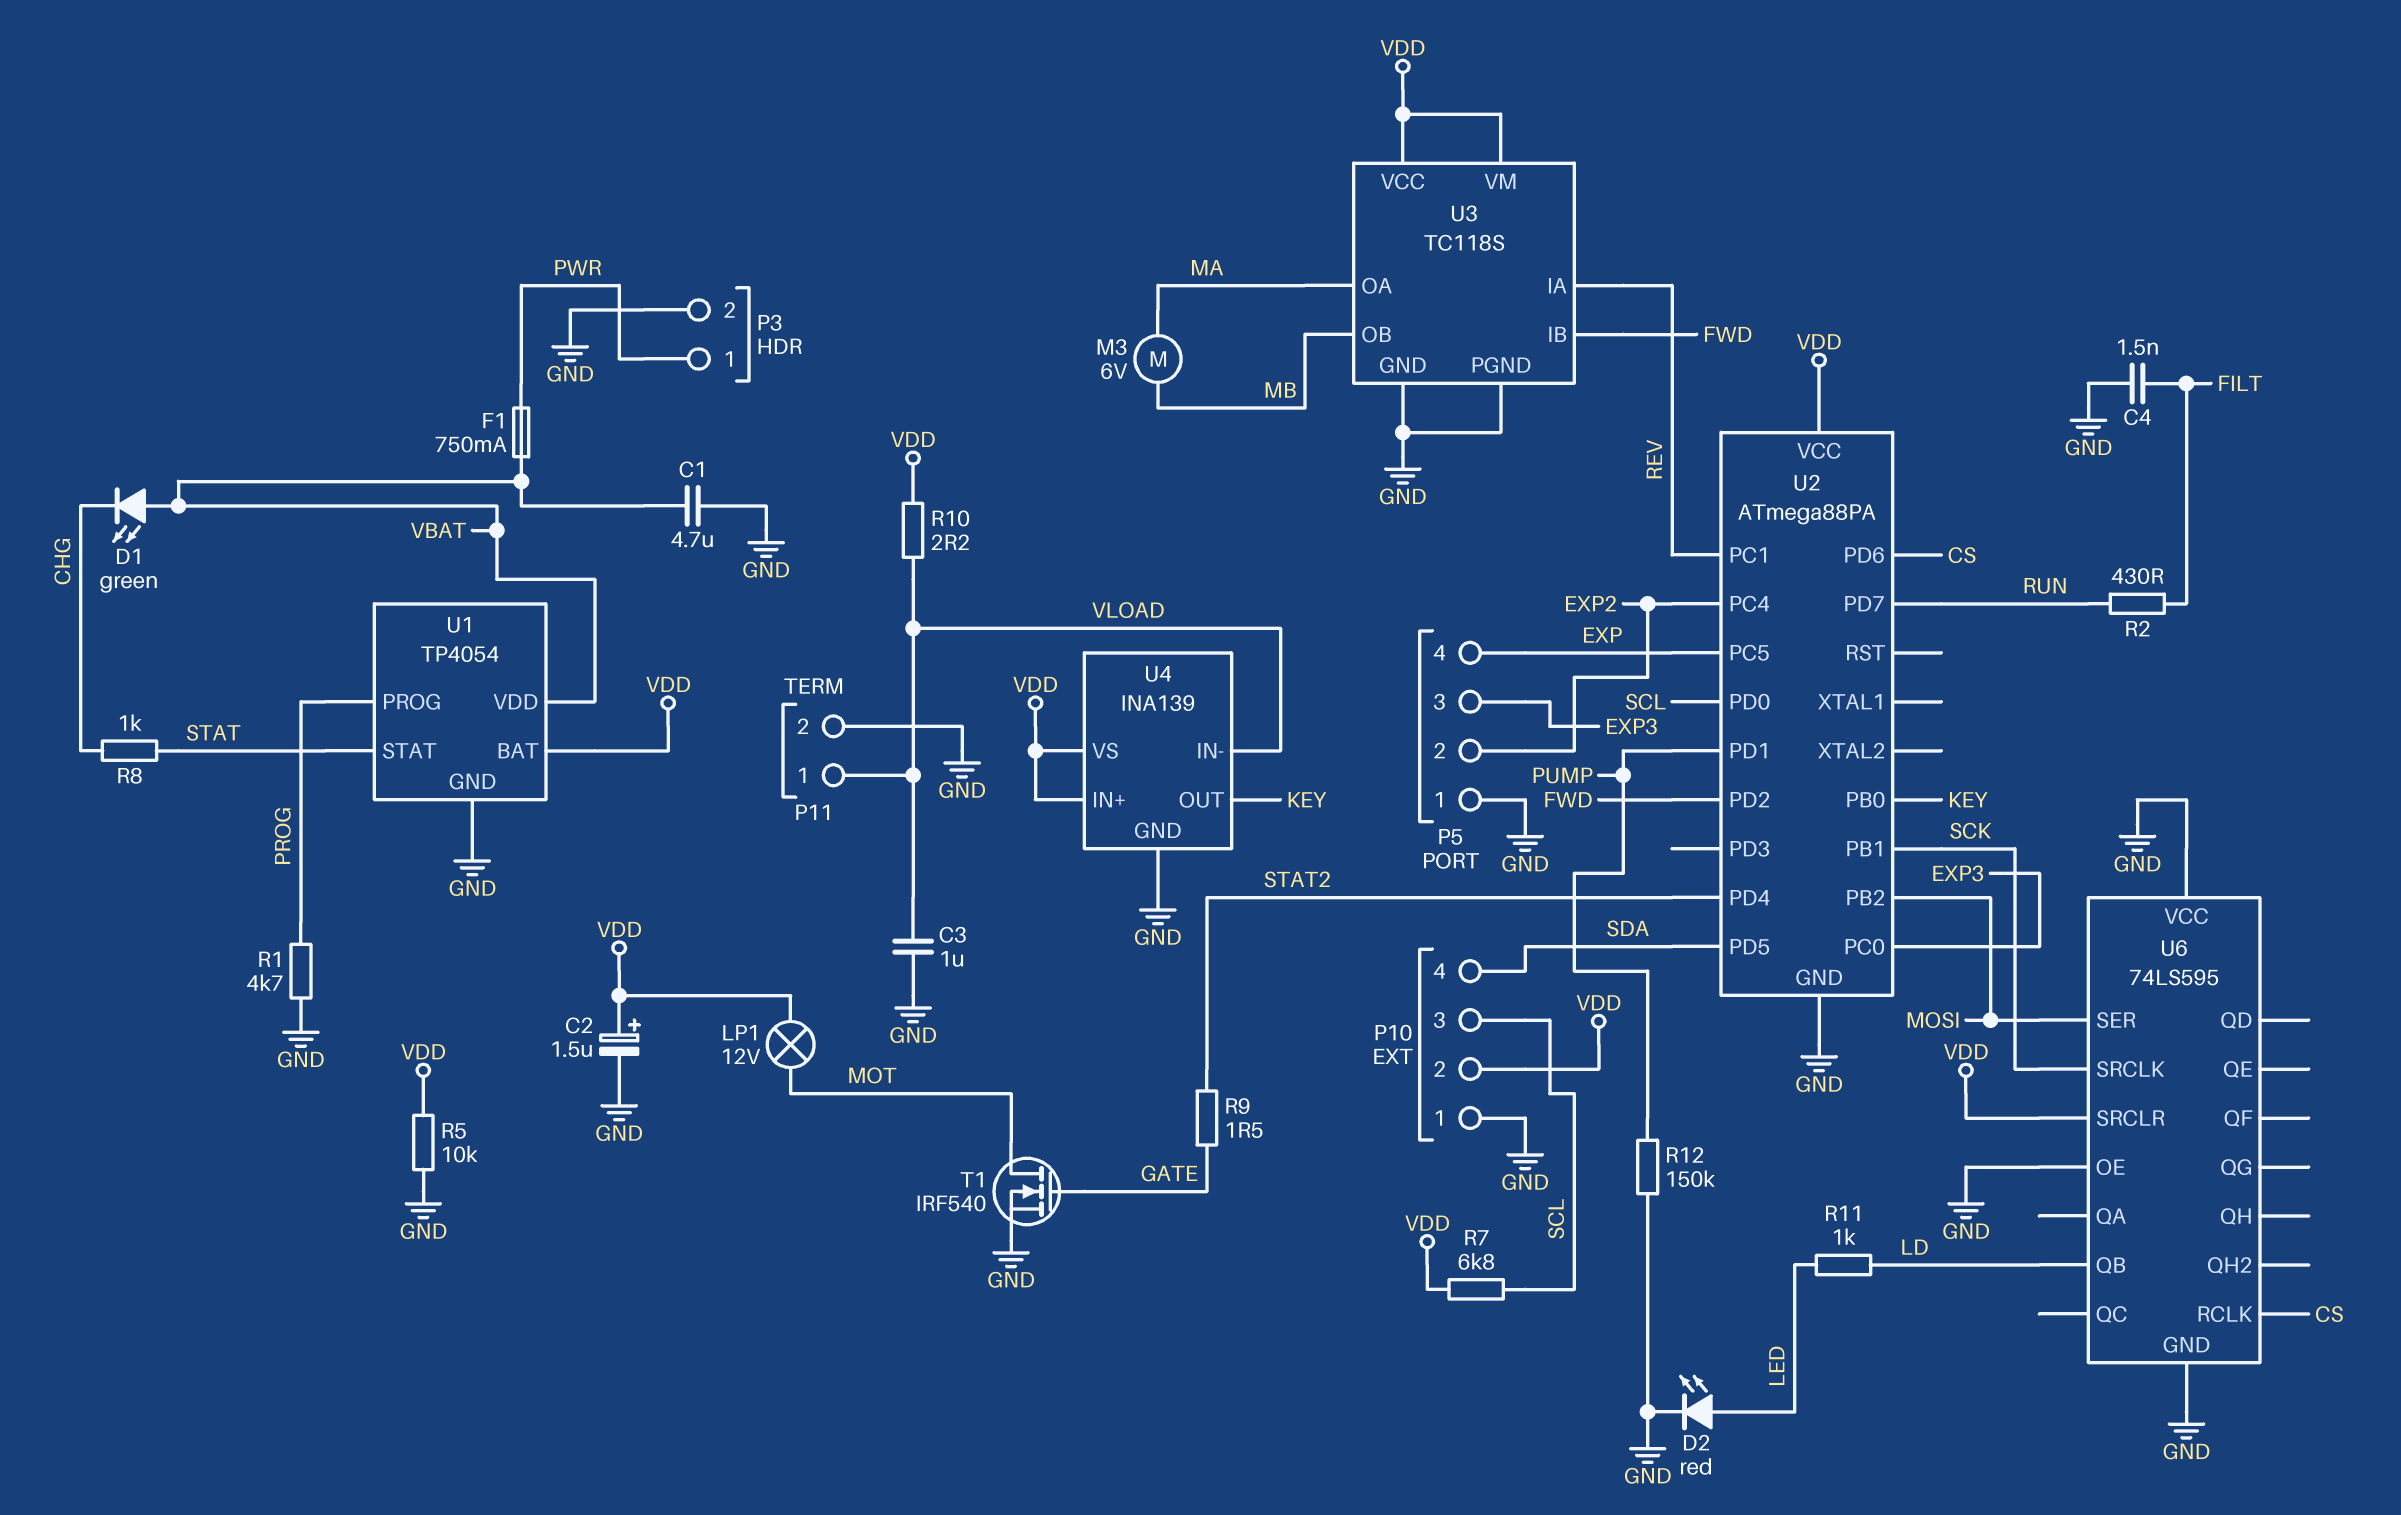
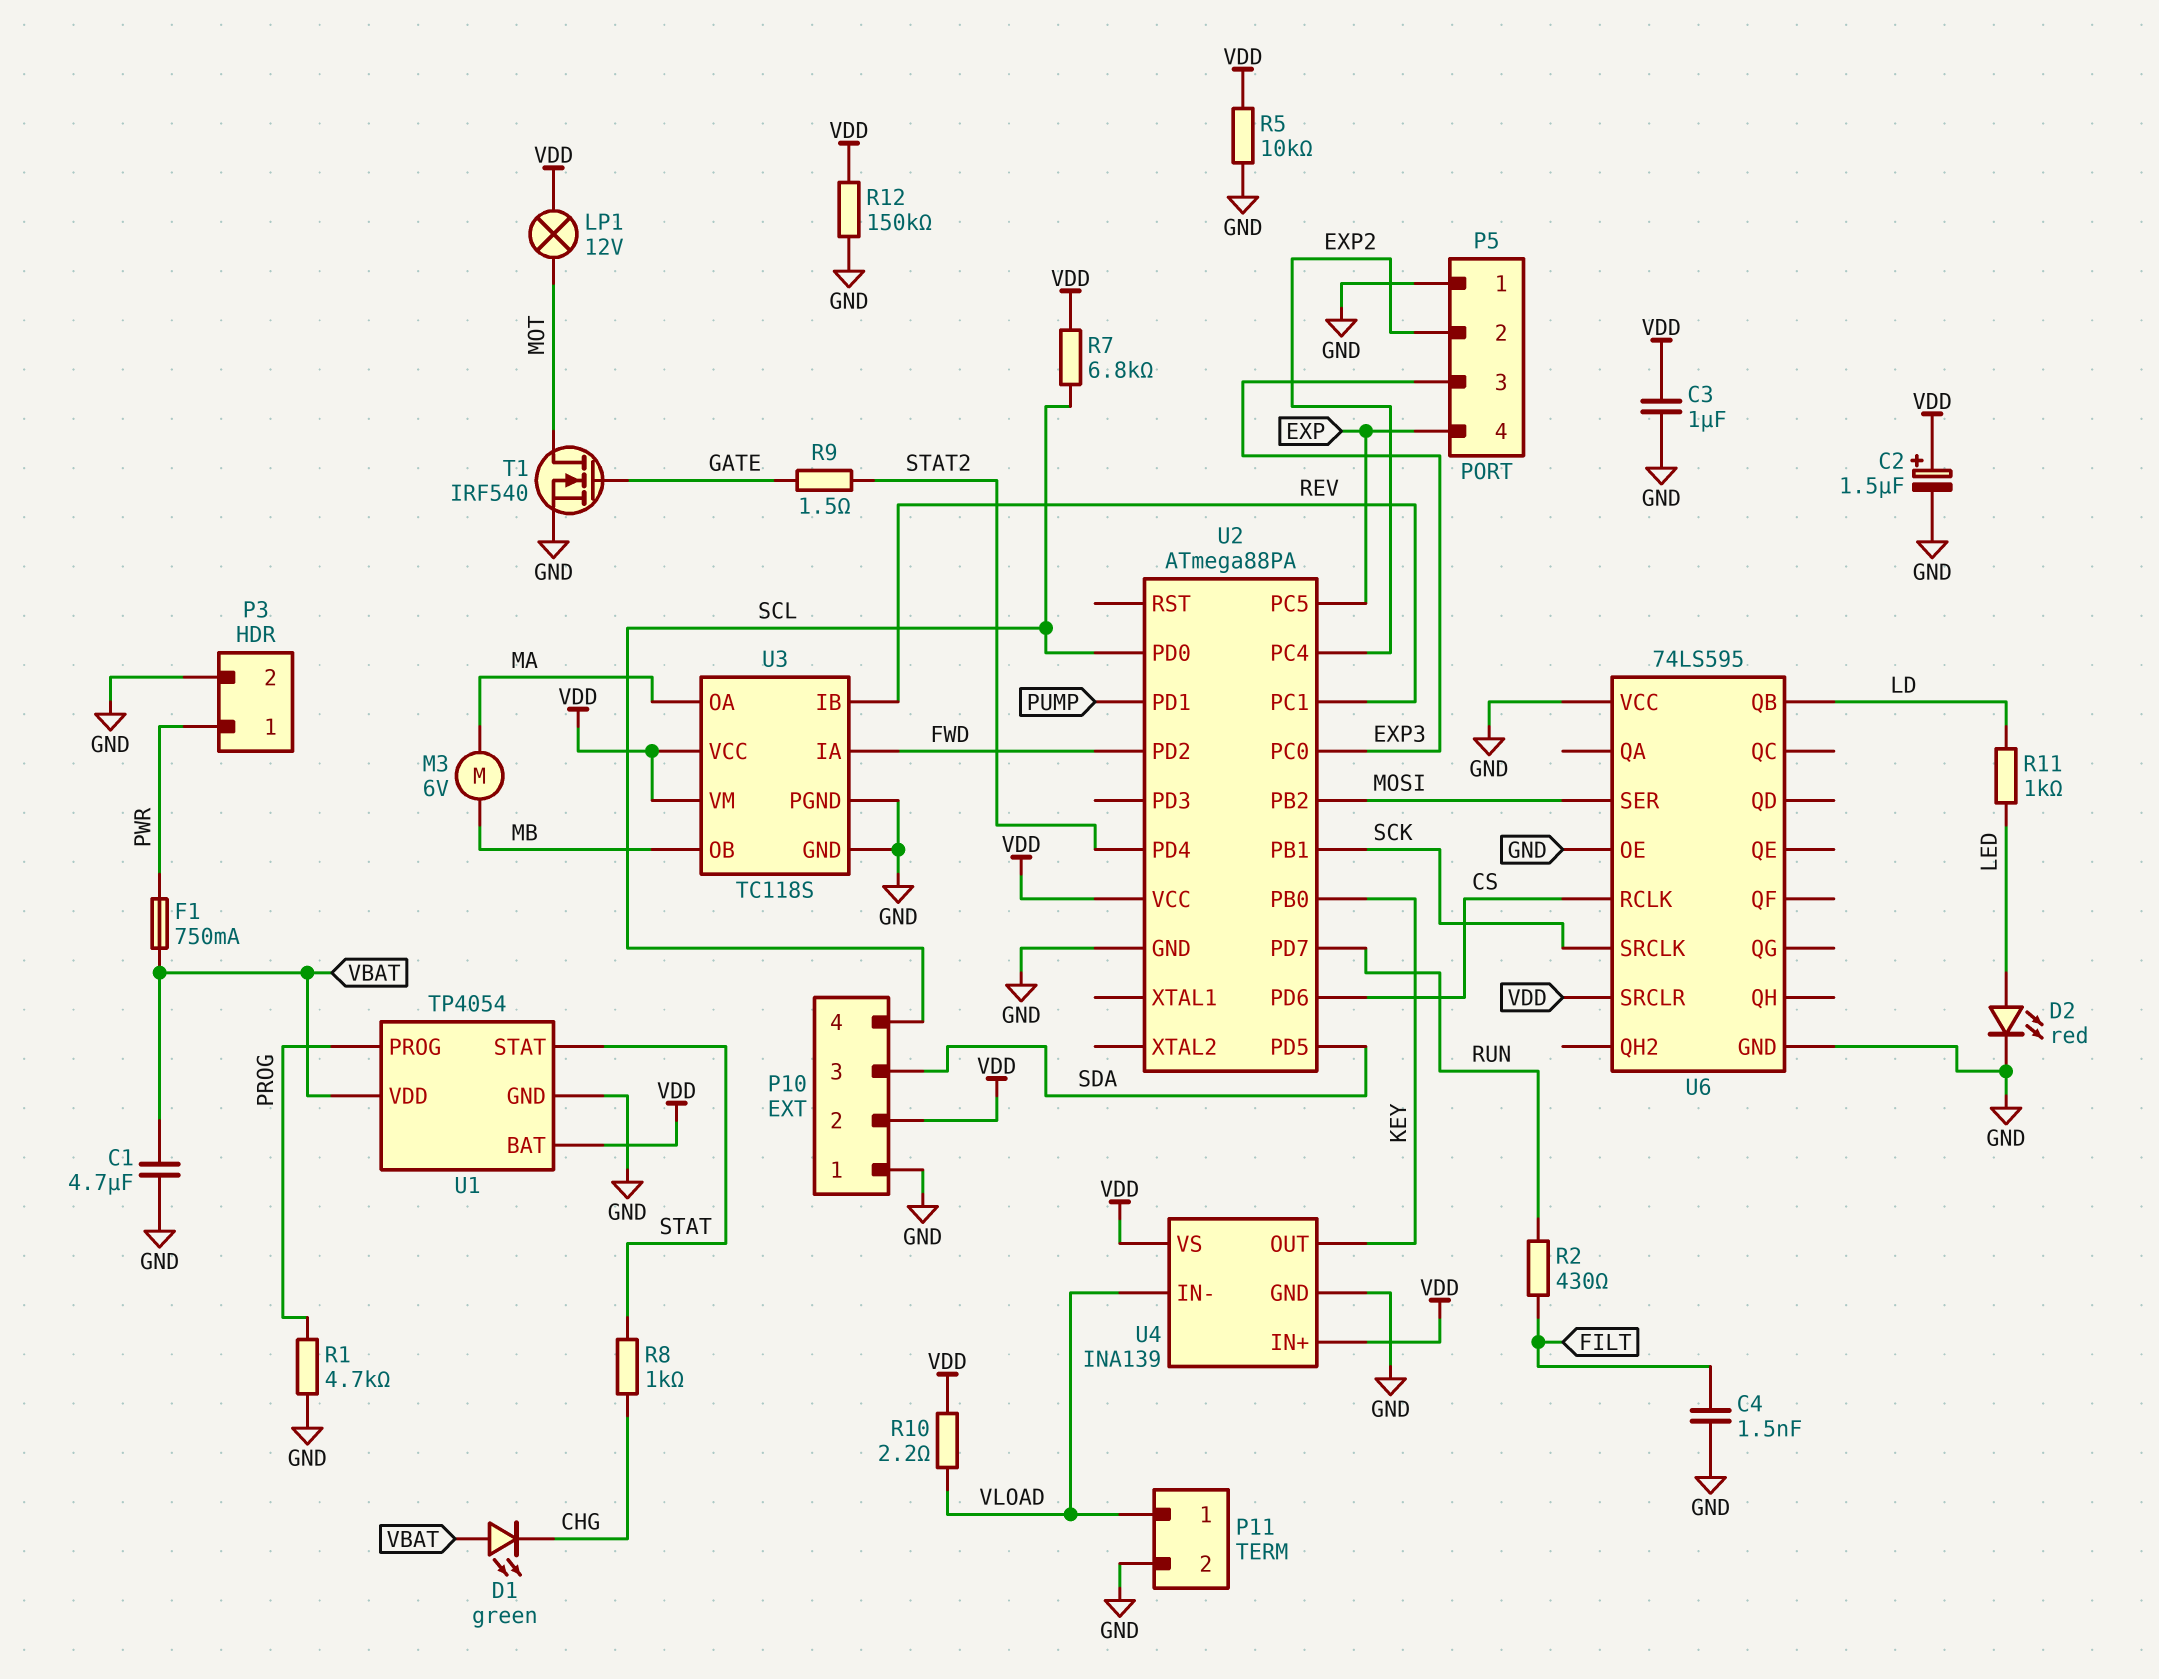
C3: 1uF (GND, VLOAD) -> 1uF (GND, VDD)
P10 pin 3: SCL -> SDA
P10 pin 4: SDA -> SCL
R12: 150k (GND, PUMP) -> 150k (GND, VDD)
U3 pin IA: REV -> FWD
U3 pin IB: FWD -> REV

